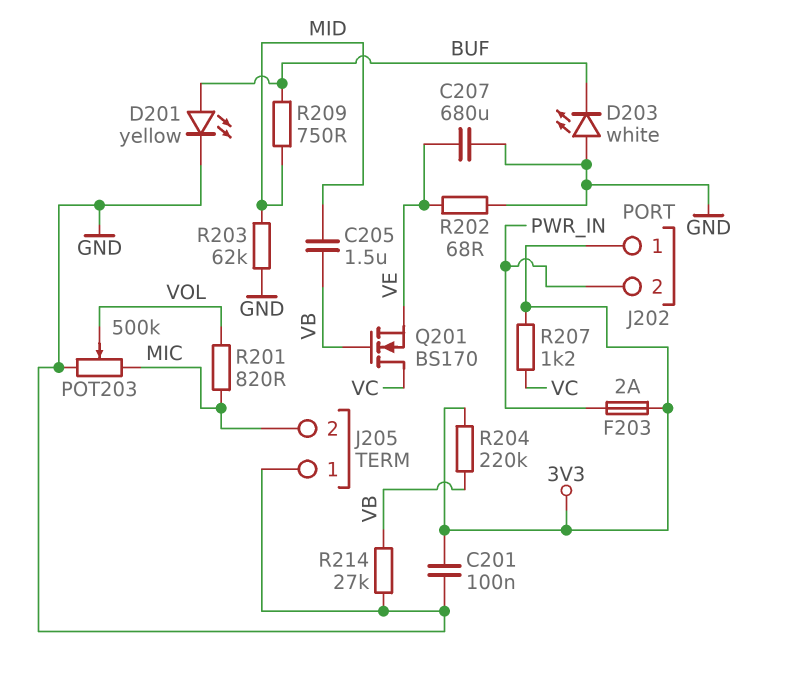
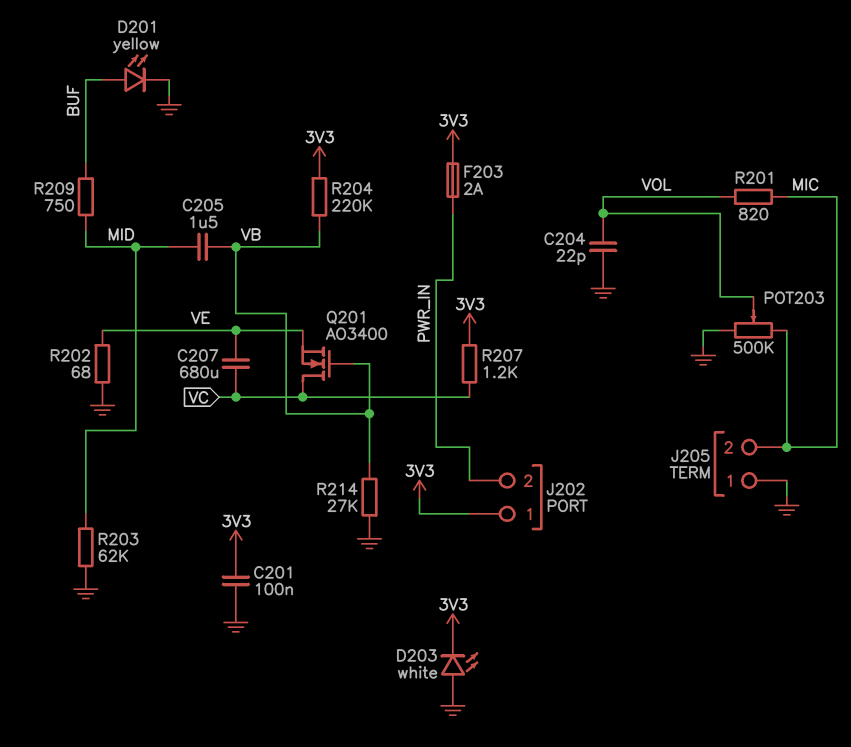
C204: none -> 22pF (GND, VOL)
C207: 680uF (GND, VE) -> 680uF (VC, VE)
D203: LED white (A GND, K BUF) -> LED white (A GND, K 3V3)
Q201: NMOS BS170 (G VB, D VC, S VE) -> NMOS AO3400 (G VB, D VC, S VE)

